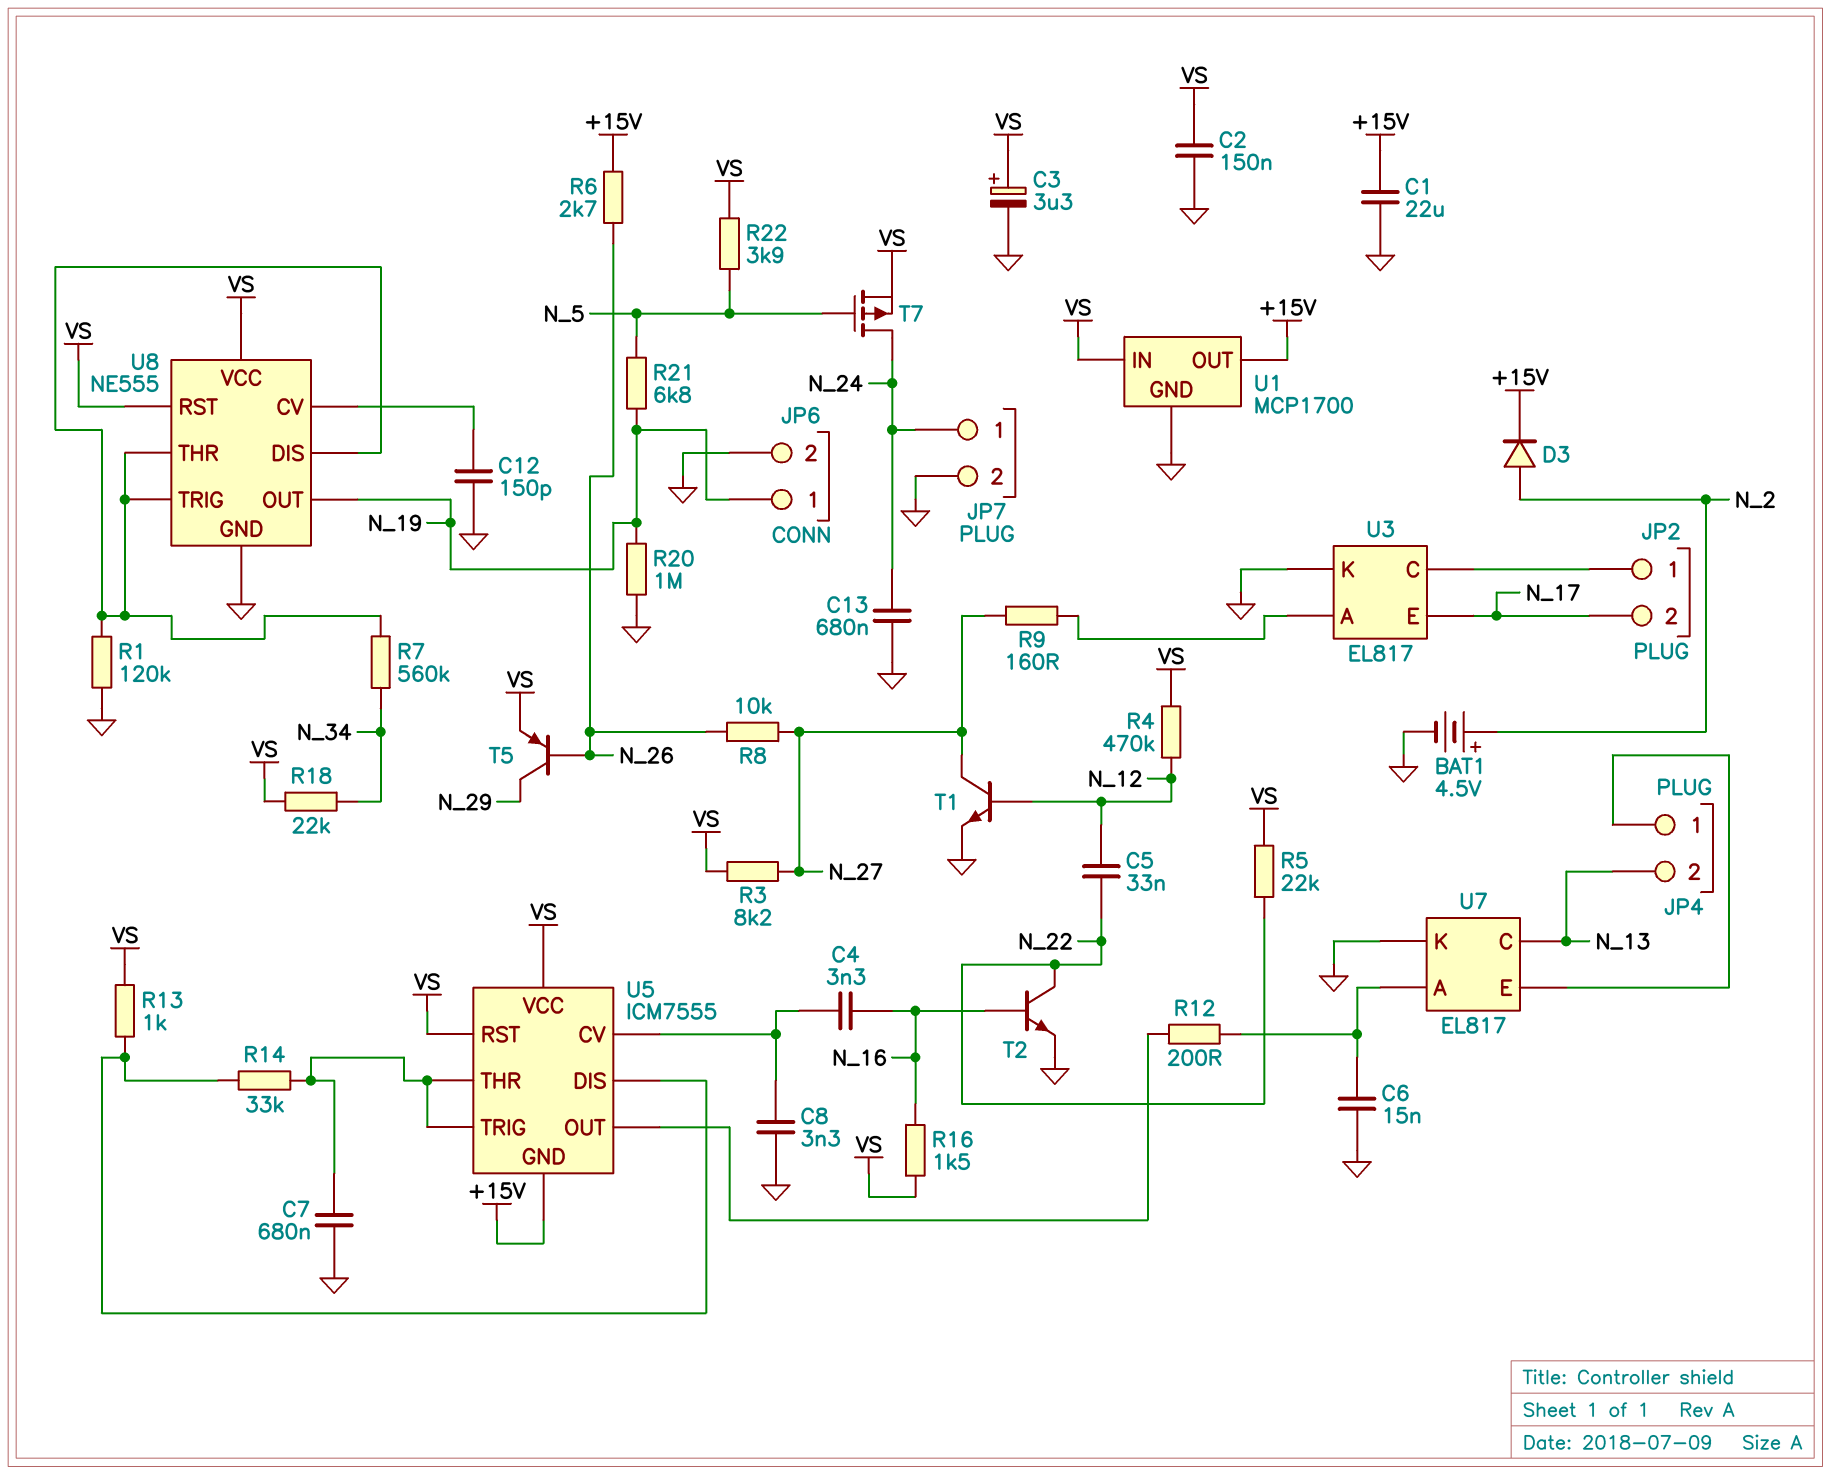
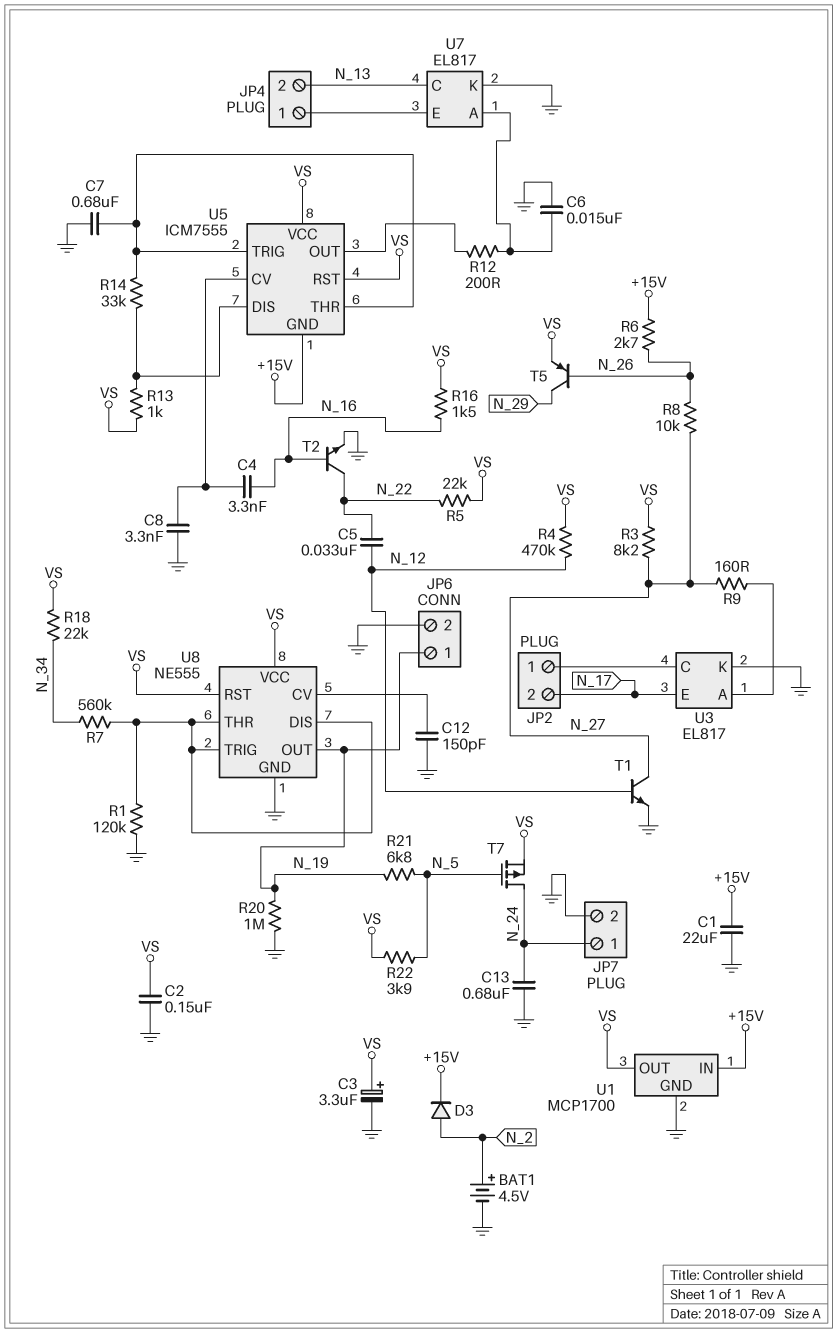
U1 pin IN: VS -> +15V
U1 pin OUT: +15V -> VS

